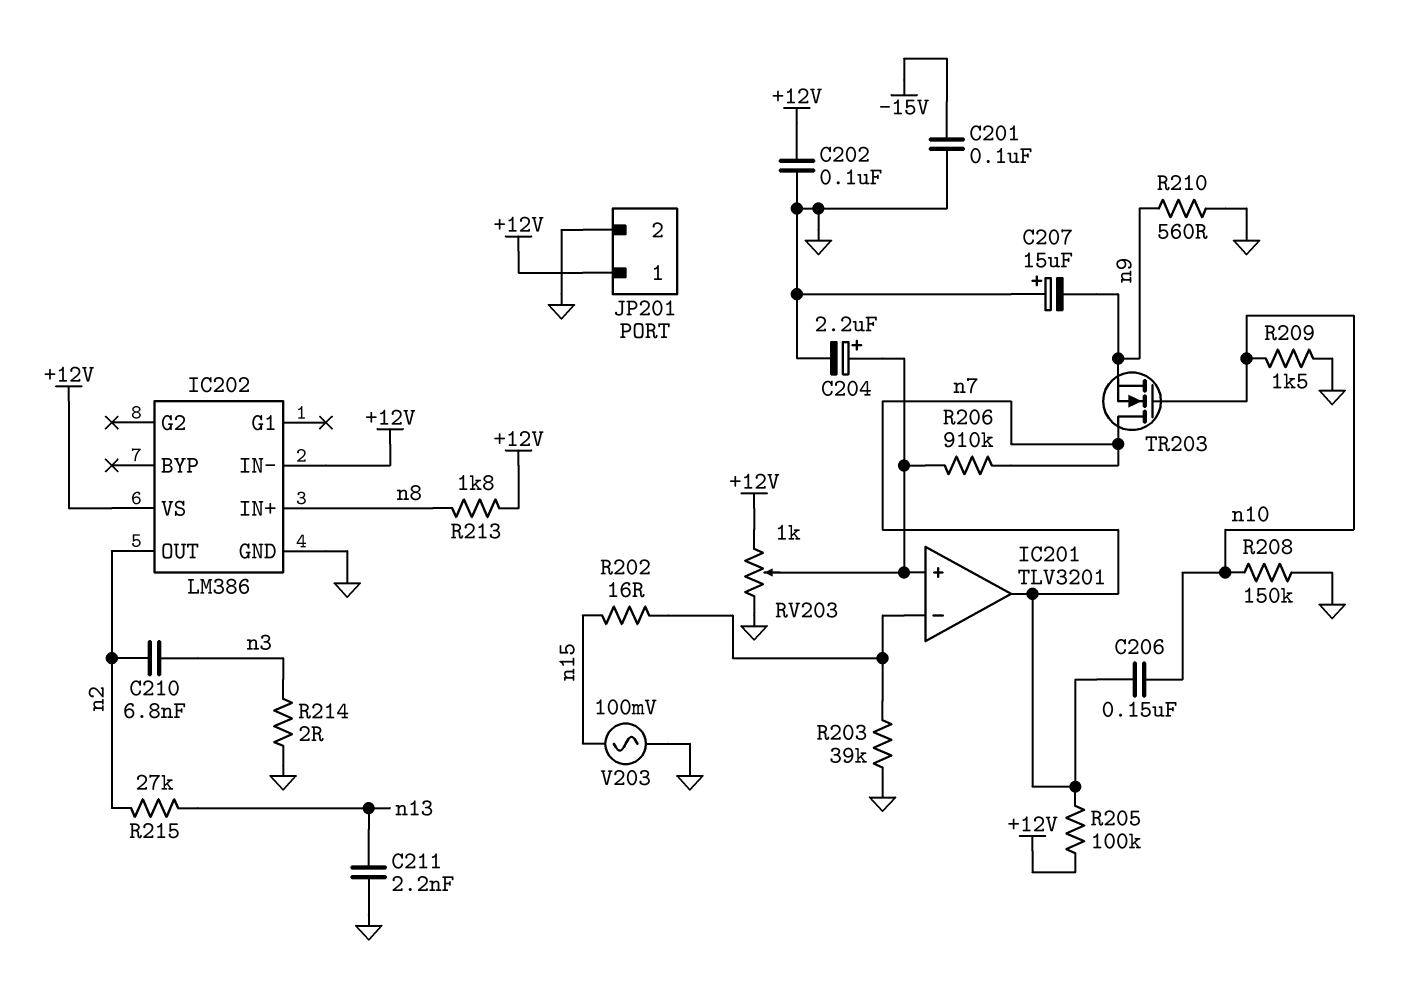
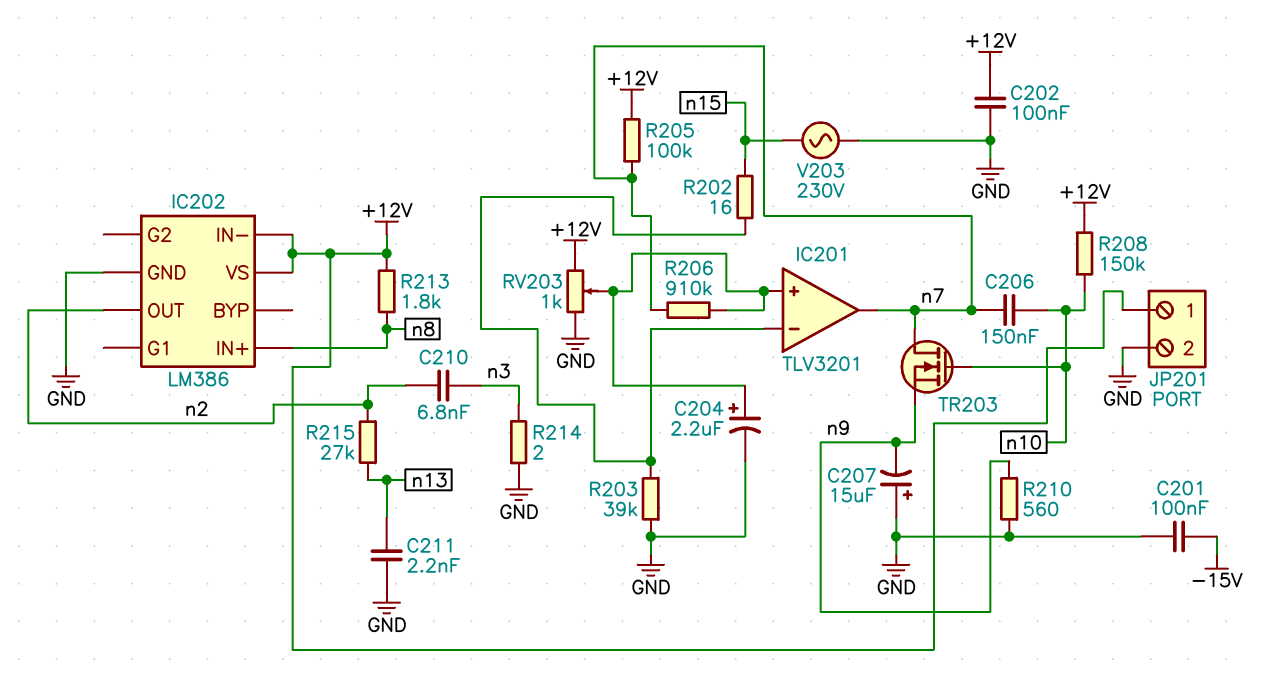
R208: 150k (GND, n10) -> 150k (+12V, n10)
R209: 1.5k (GND, n10) -> none
V203: AC 100mV (GND, n15) -> AC 230V (GND, n15)

